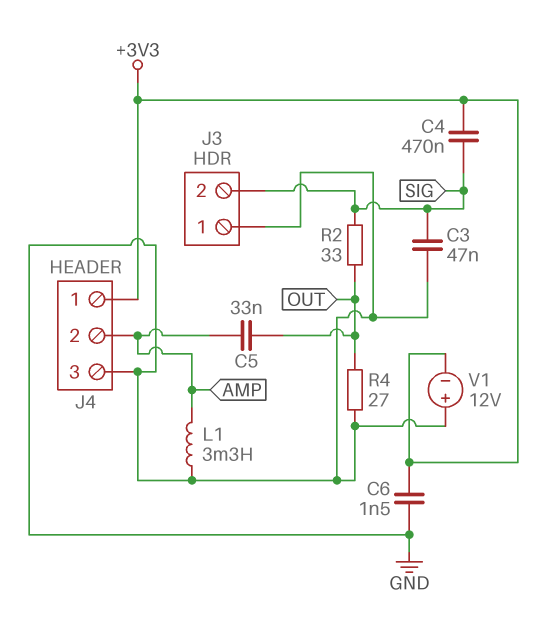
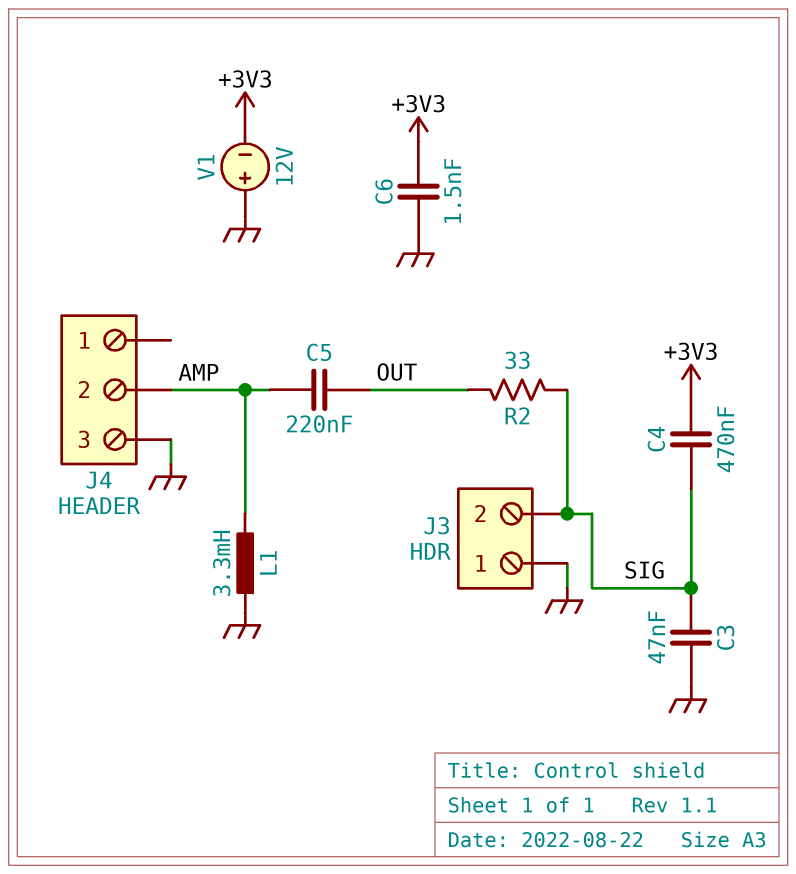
C5: 33nF (AMP, OUT) -> 220nF (AMP, OUT)
J4 pin 1: +3V3 -> none
R4: 27 (GND, OUT) -> none

